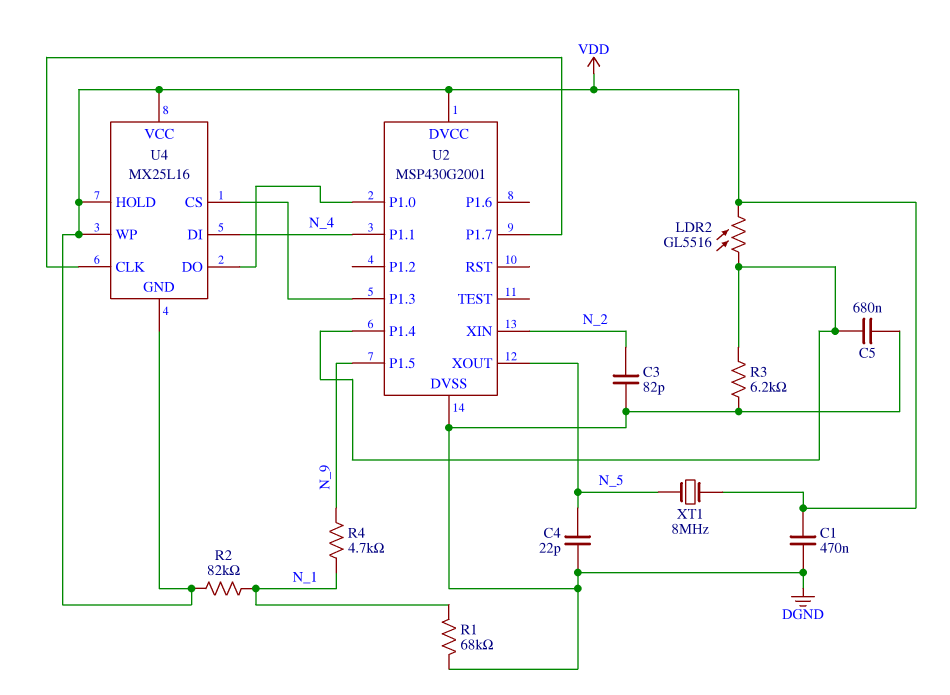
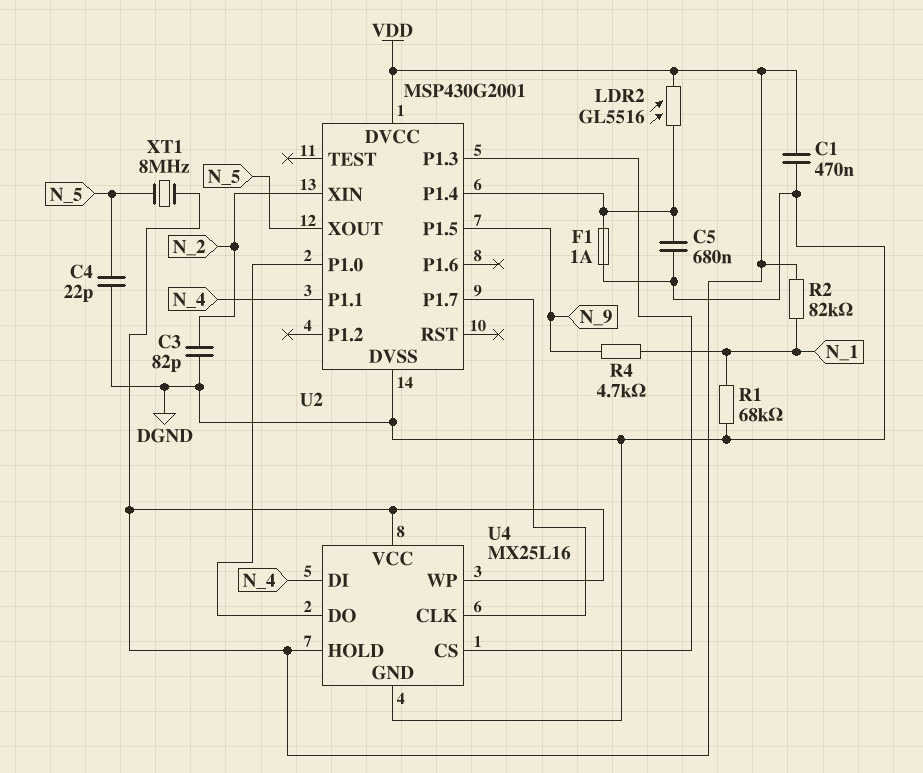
F1: none -> 1A (DGND, U2/P1.4)
R3: 6.2k (DGND, U2/P1.4) -> none
U4 pin GND: VDD -> DGND

